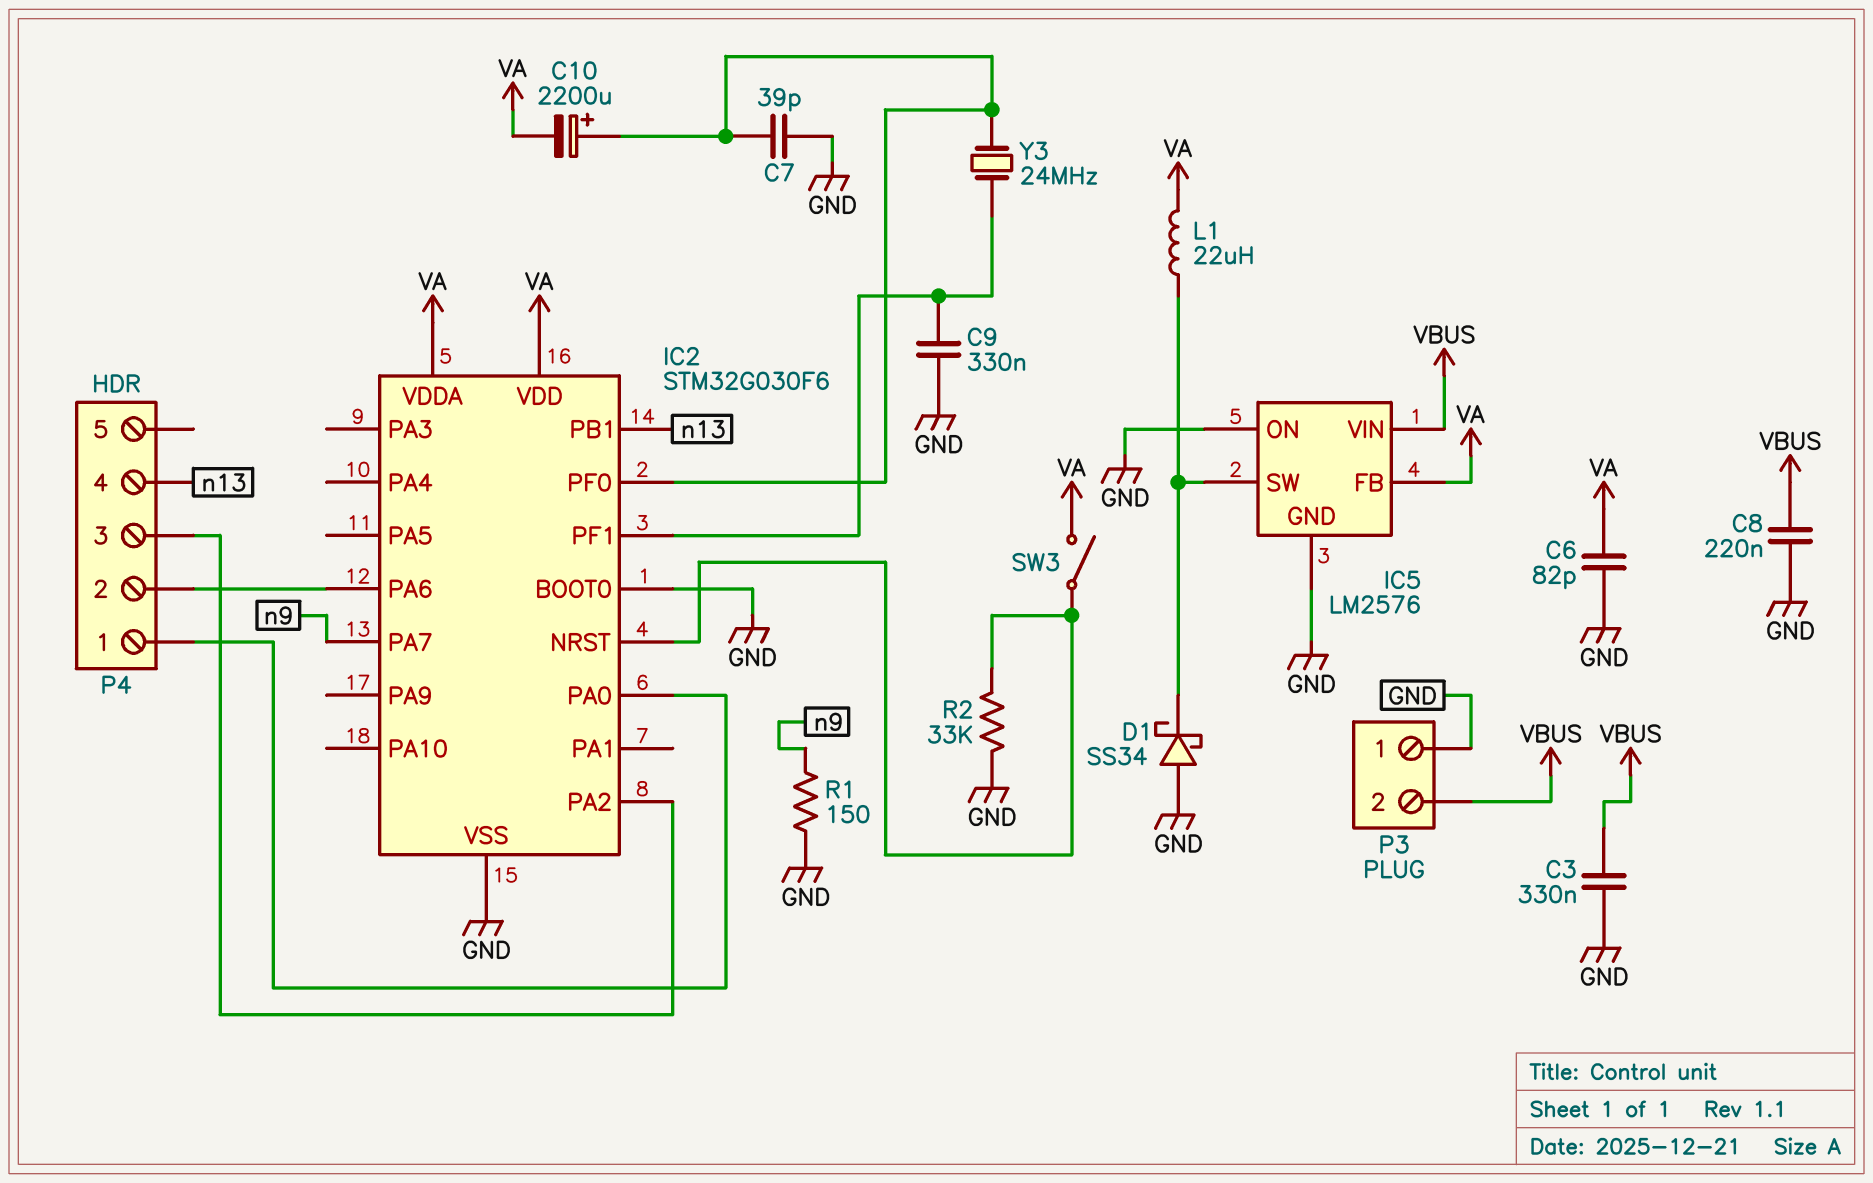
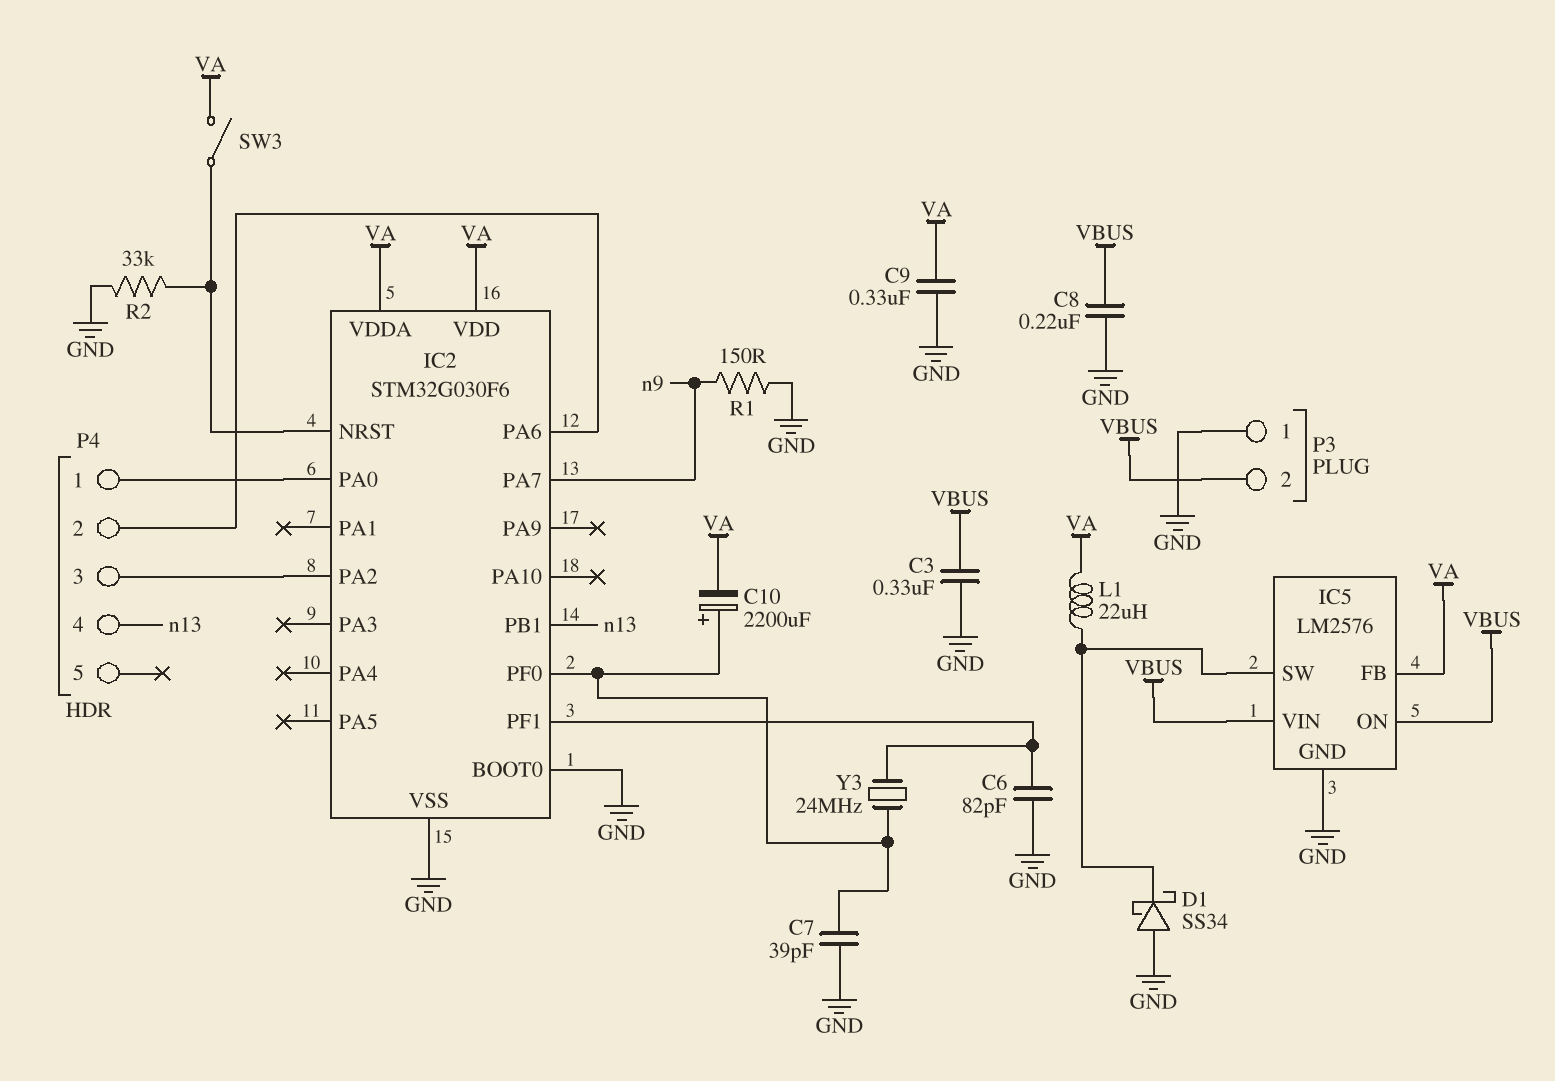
C6: 82pF (GND, VA) -> 82pF (GND, IC2/PF1)
C9: 330nF (GND, IC2/PF1) -> 330nF (GND, VA)
IC5 pin ON: GND -> VBUS

